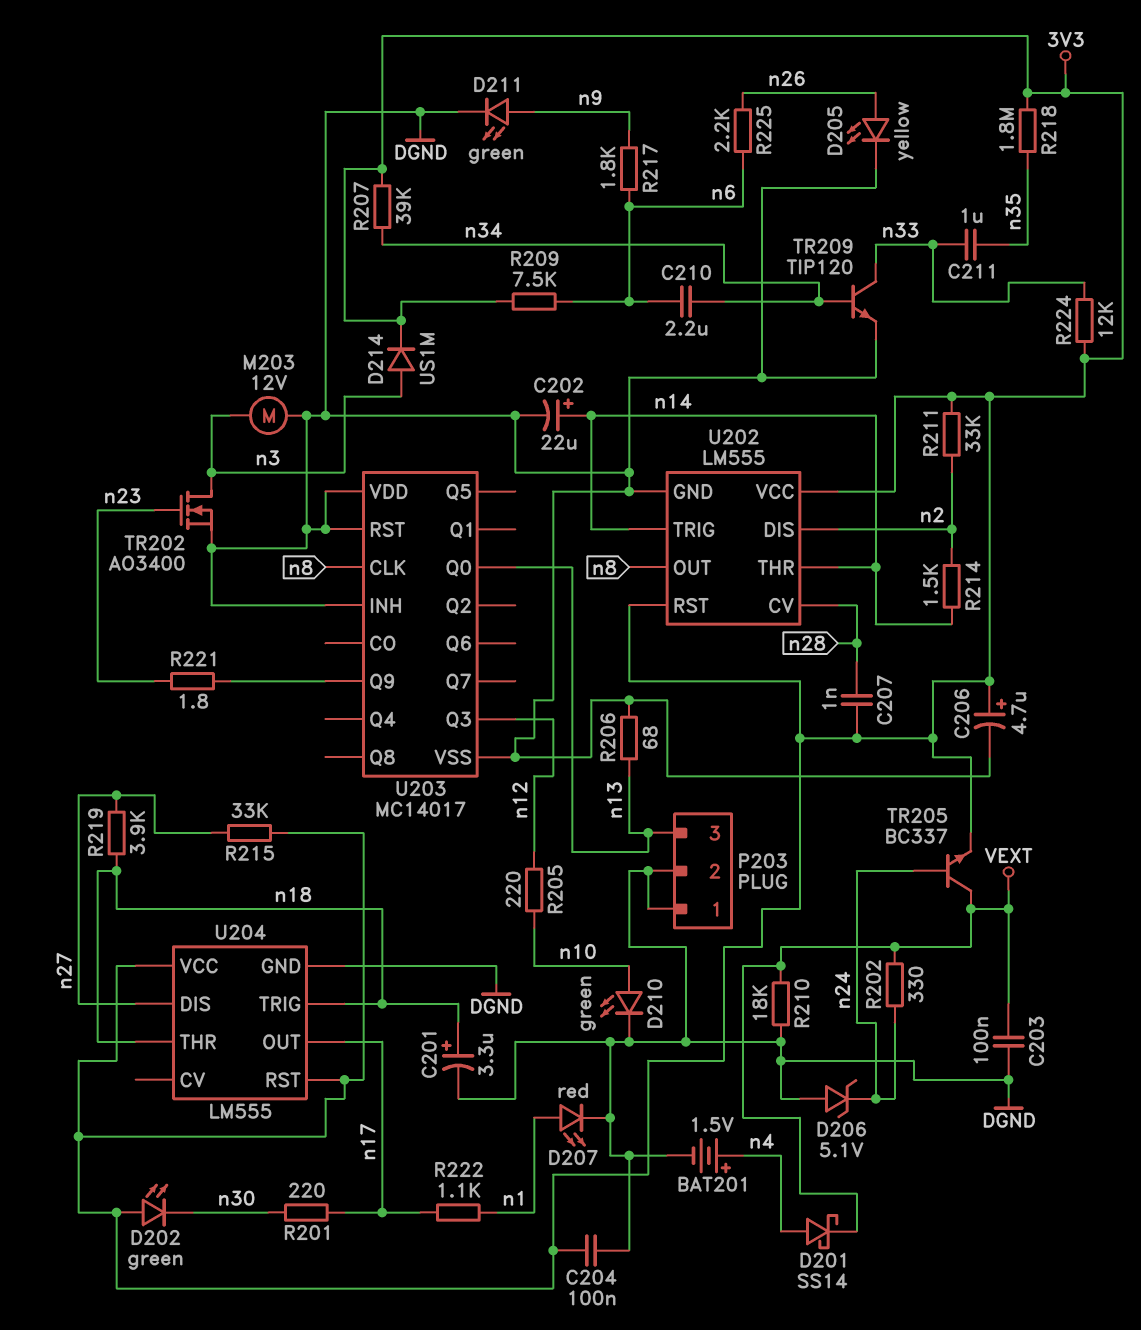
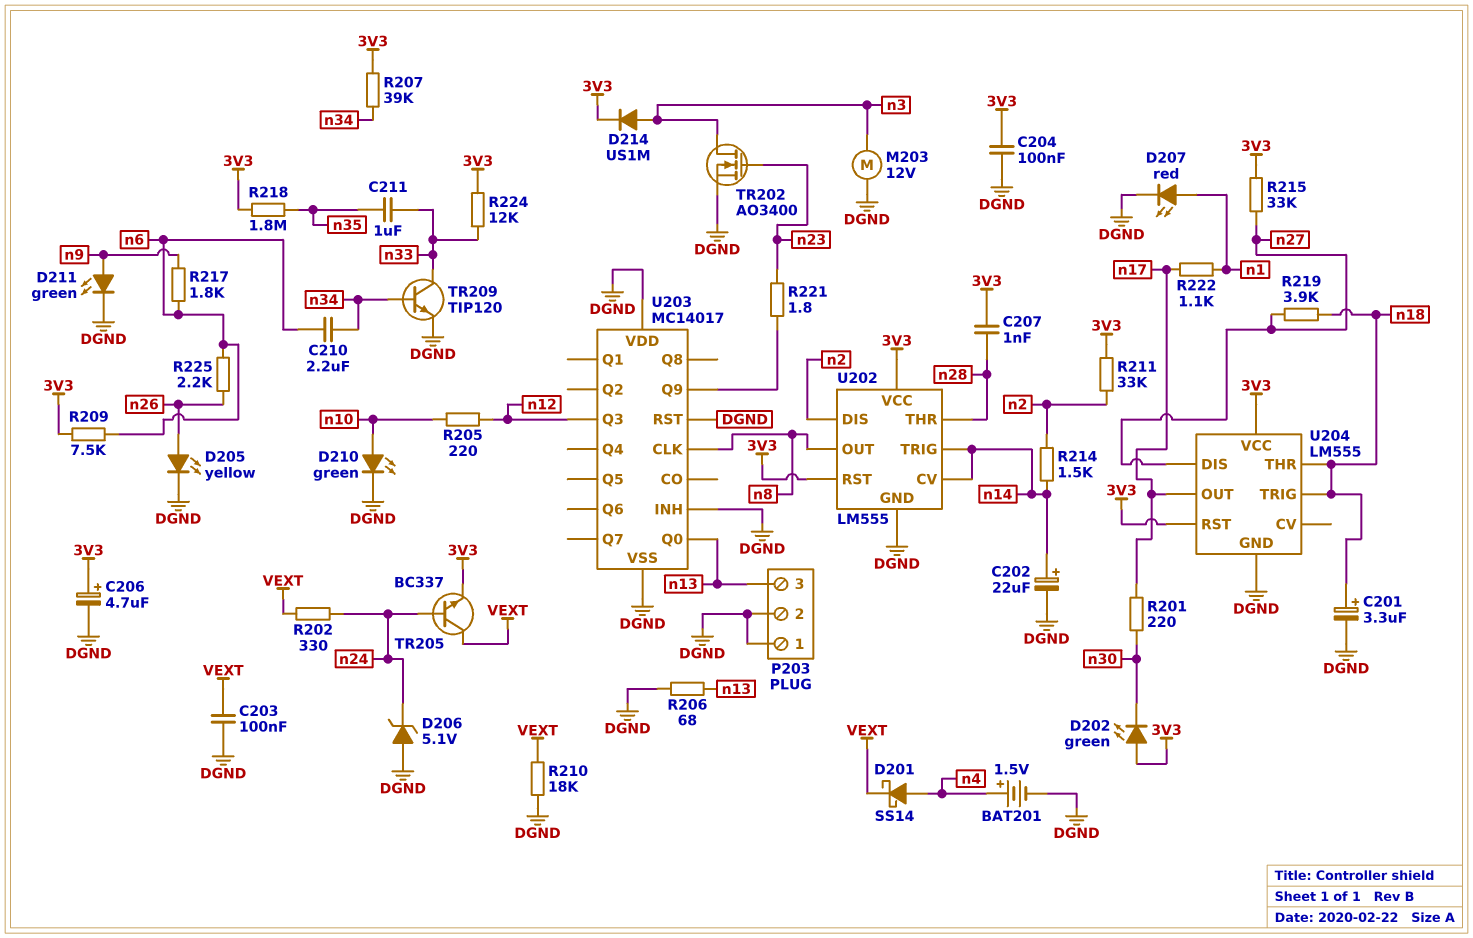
U202 pin CV: n28 -> n14
U202 pin THR: n14 -> n28

